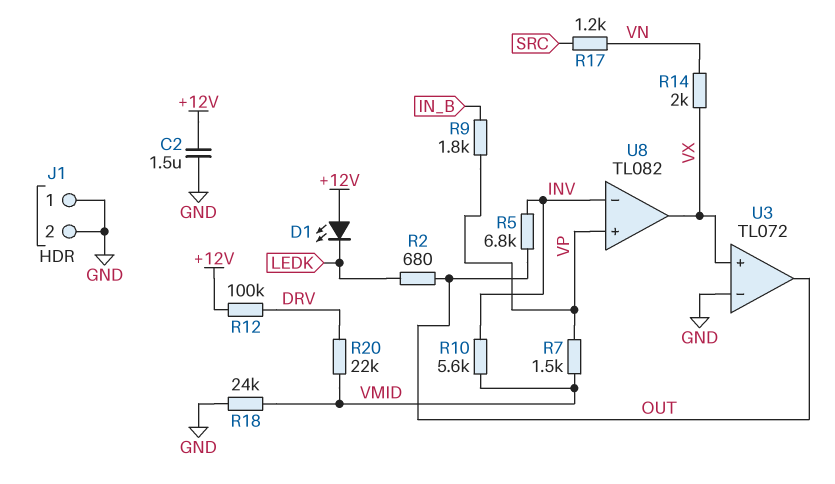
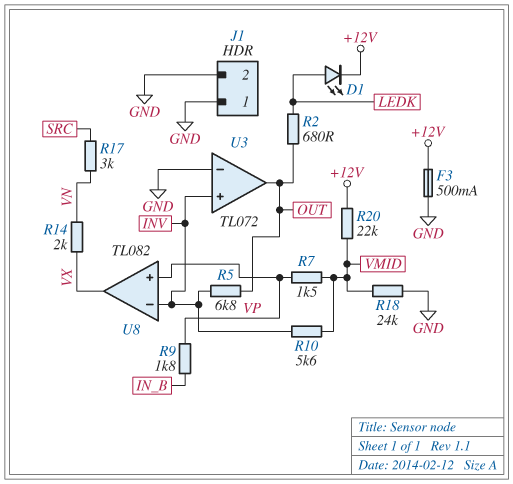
C2: 1.5uF (+12V, GND) -> none
D1: LED (A +12V, K LEDK) -> LED (A LEDK, K +12V)
F3: none -> 500mA (+12V, GND)
R12: 100k (+12V, DRV) -> none
R17: 1.2k (SRC, VN) -> 3k (SRC, VN)
R20: 22k (DRV, VMID) -> 22k (+12V, VMID)
U3 pin in+: VX -> INV

